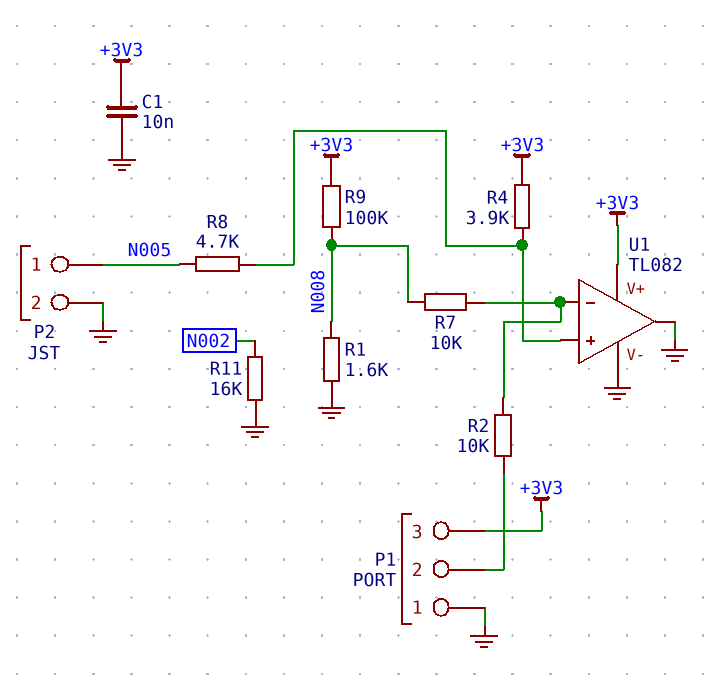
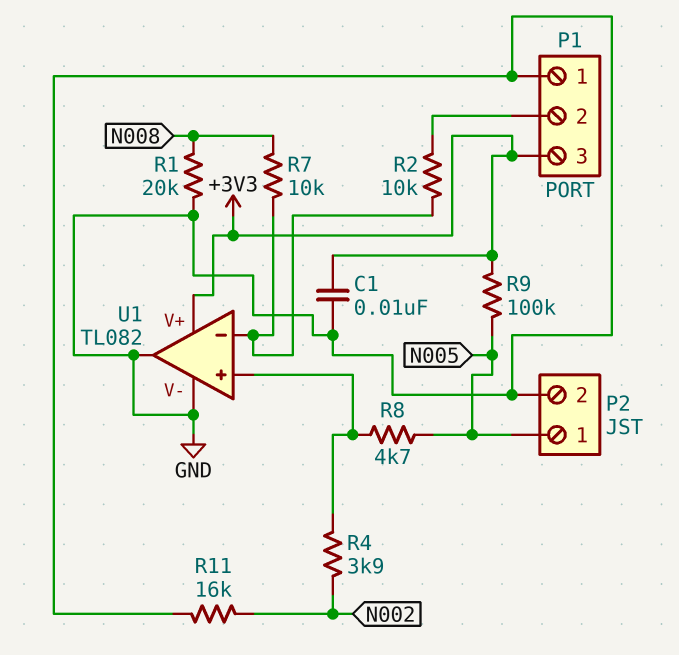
R1: 1.6k (GND, N008) -> 20k (GND, N008)
R4: 3.9k (+3V3, U1/in+) -> 3.9k (N002, U1/in+)
R9: 100k (+3V3, N008) -> 100k (+3V3, N005)

